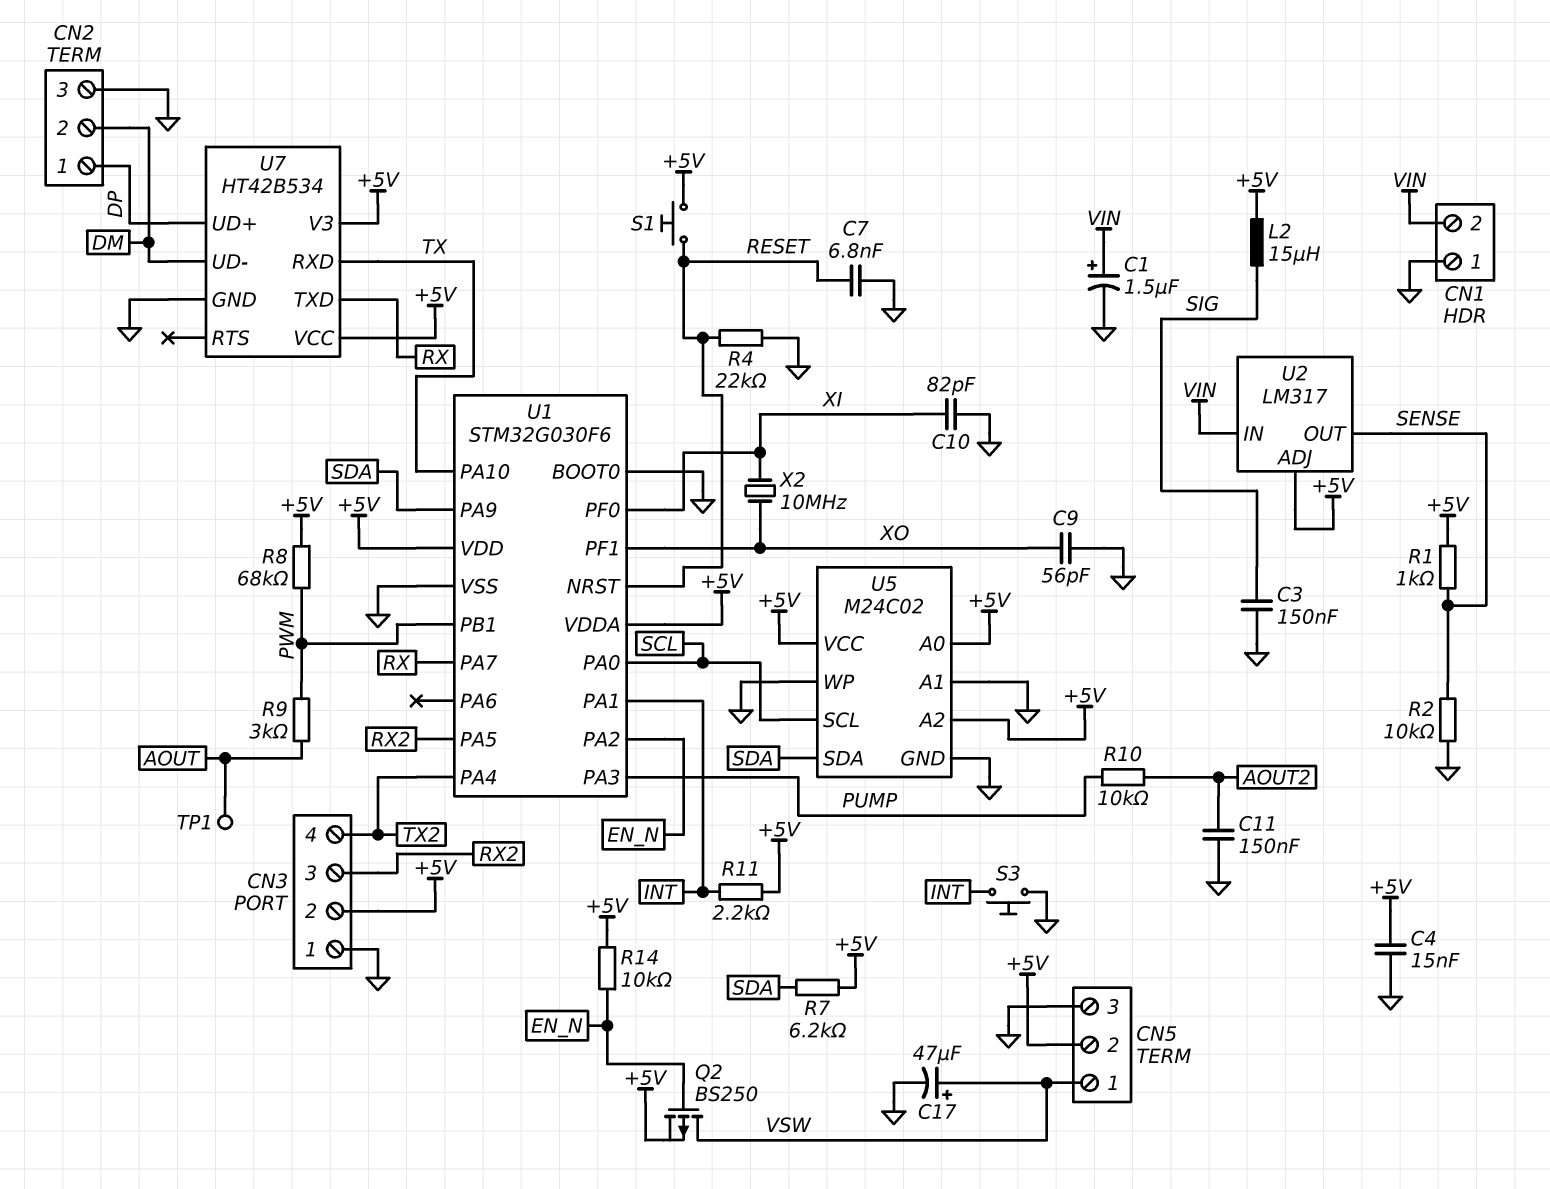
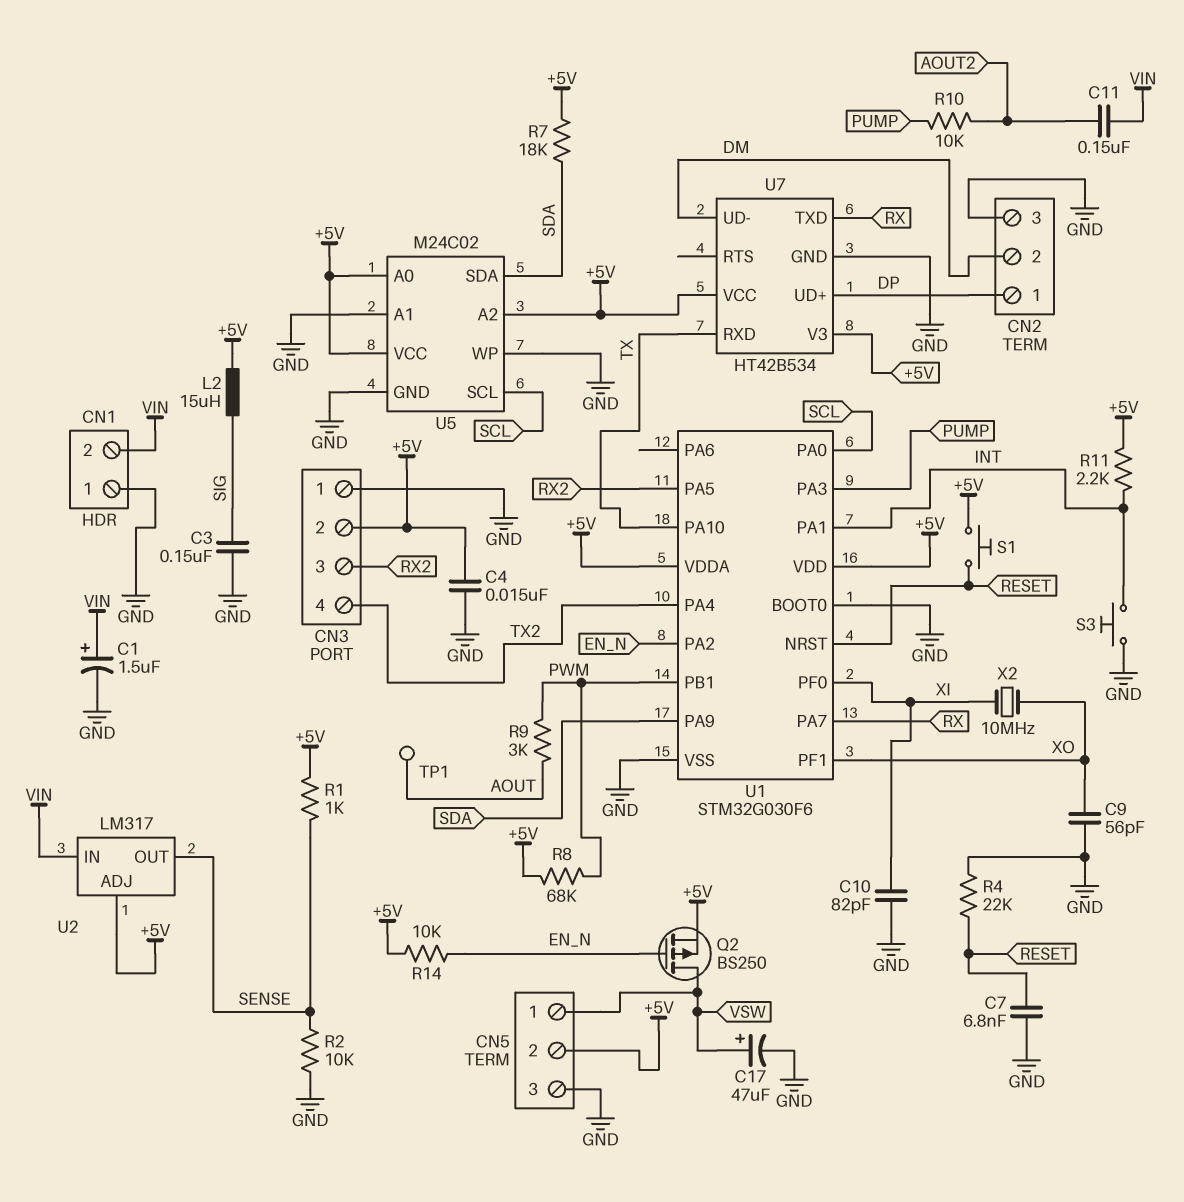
C11: 150nF (AOUT2, GND) -> 150nF (AOUT2, VIN)
R7: 6.2k (+5V, SDA) -> 18k (+5V, SDA)

